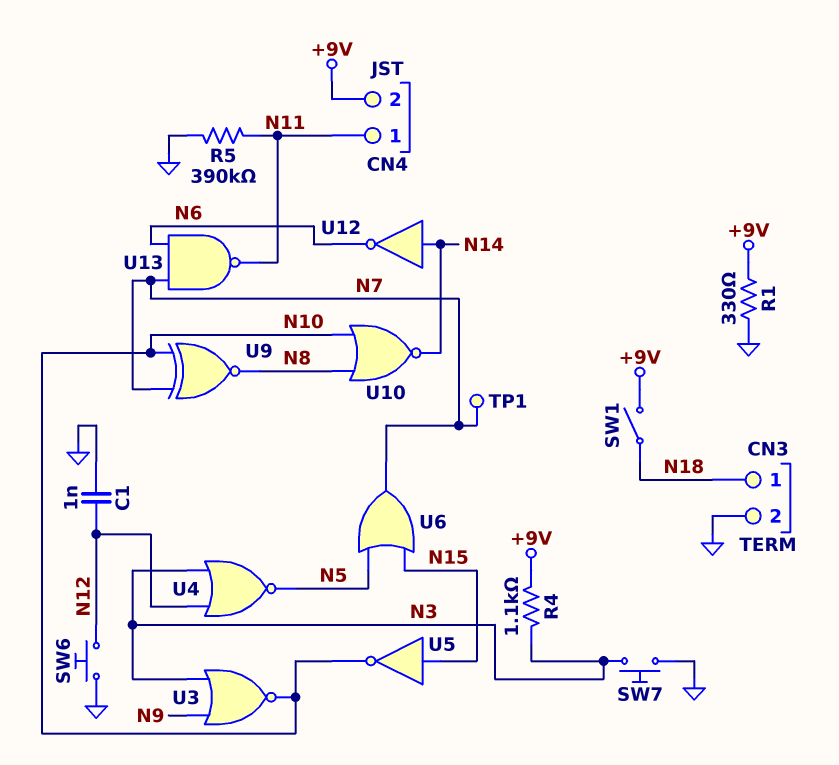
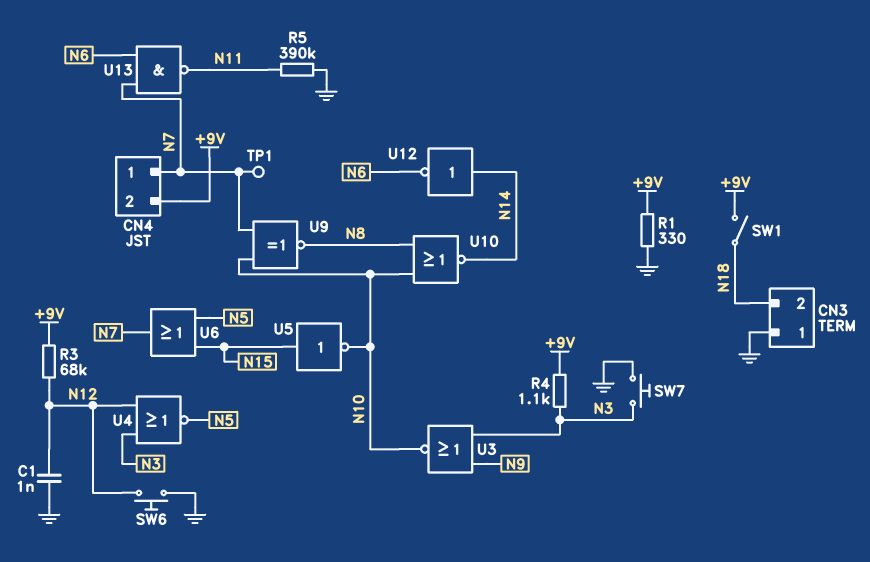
CN3 pin 1: N18 -> GND
CN3 pin 2: GND -> N18
CN4 pin 1: N11 -> N7
R3: none -> 68k (+9V, N12)

